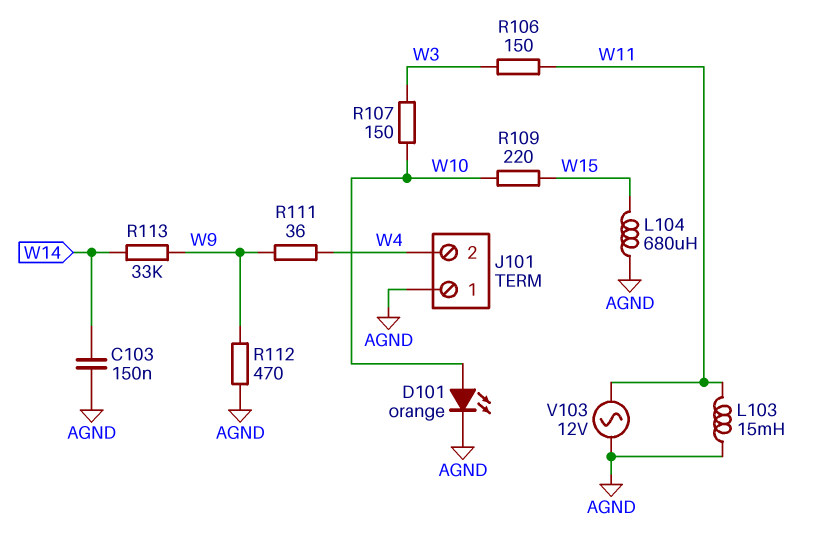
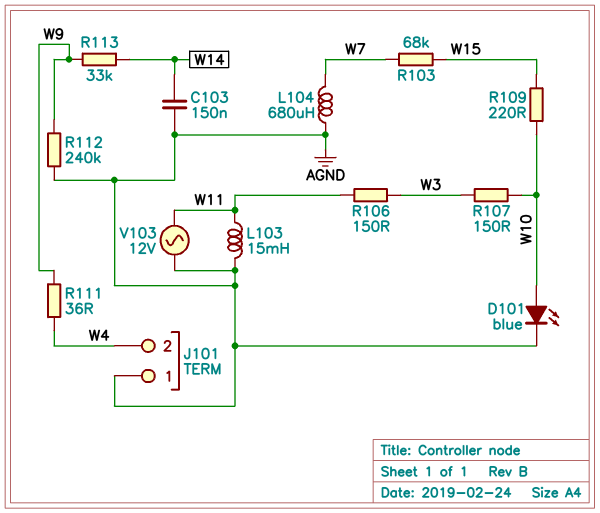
D101: LED orange (A W10, K AGND) -> LED blue (A W10, K AGND)
L104: 680uH (AGND, W15) -> 680uH (AGND, W7)
R103: none -> 68k (W7, W15)
R112: 470 (AGND, W9) -> 240k (AGND, W9)

